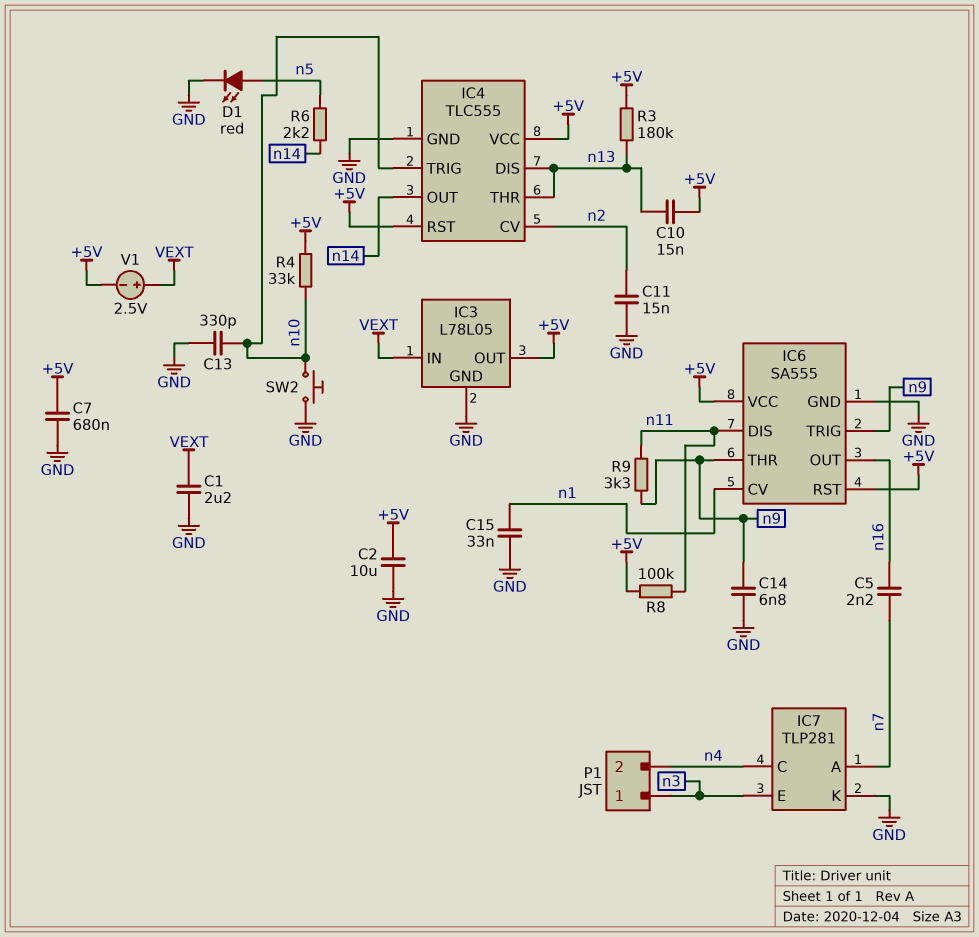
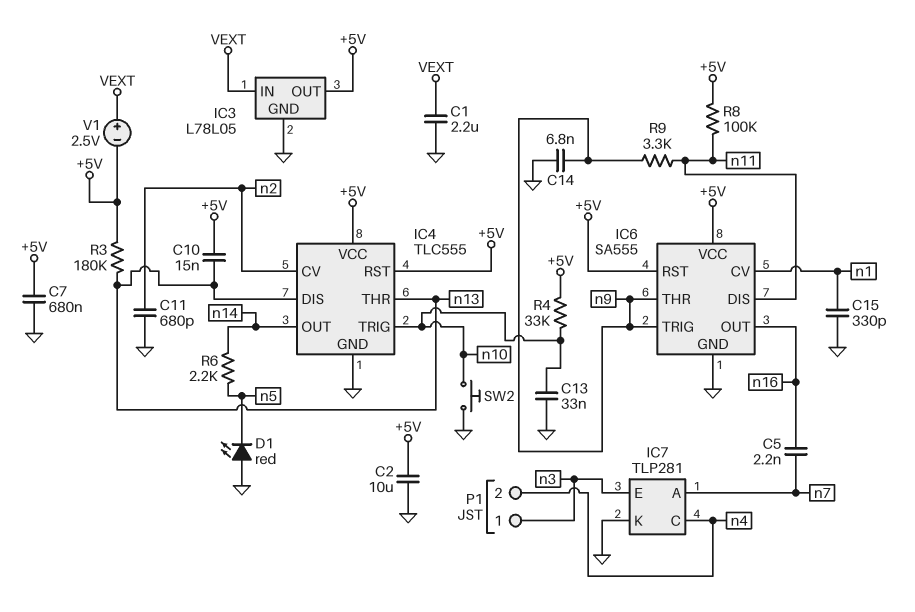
C11: 15nF (GND, n2) -> 680pF (GND, n2)
C13: 330pF (GND, n10) -> 33nF (GND, n10)
C15: 33nF (GND, n1) -> 330pF (GND, n1)
D1: LED red (A n5, K GND) -> LED red (A GND, K n5)

